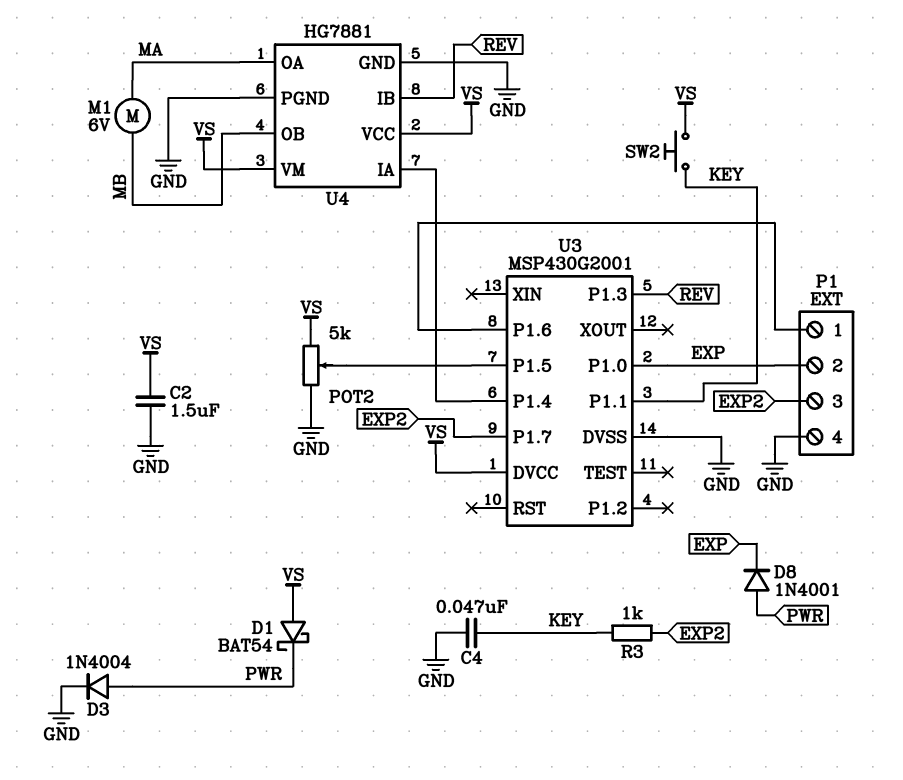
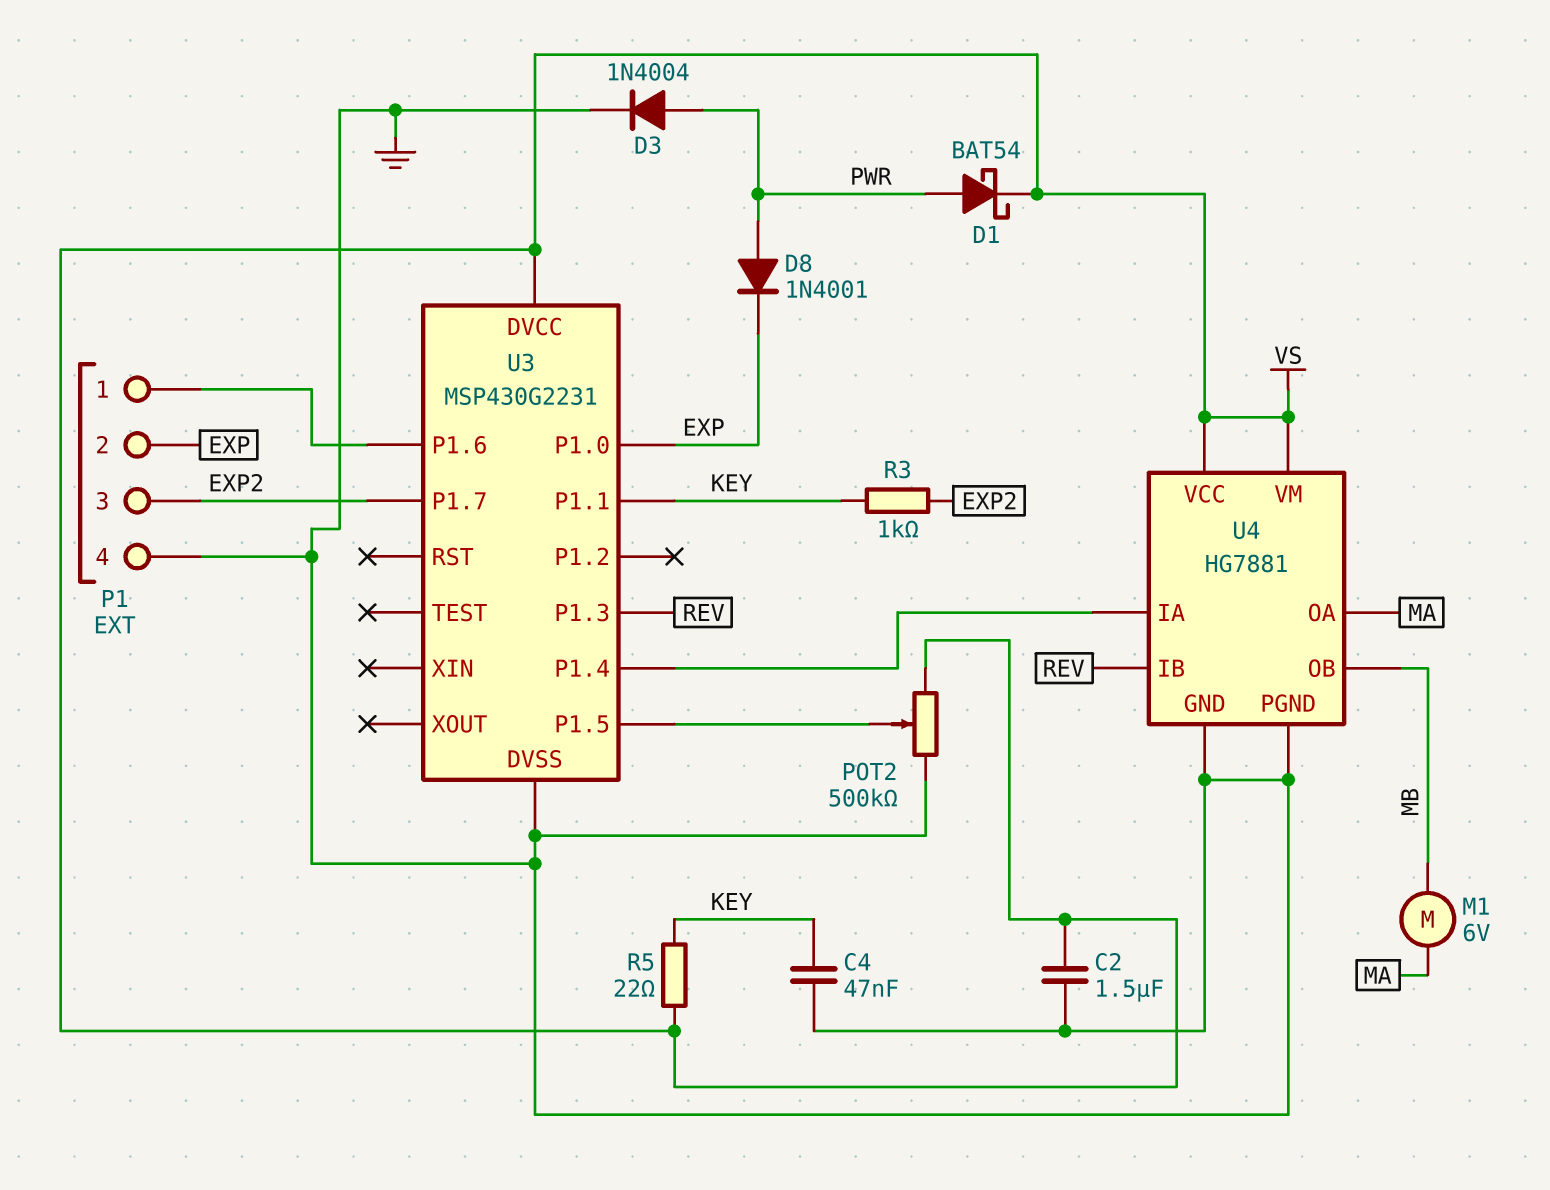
D1: schottky BAT54 (A VS, K PWR) -> schottky BAT54 (A PWR, K VS)
POT2: 5k (GND, VS, wiper U3/P1.5) -> 500k (GND, VS, wiper U3/P1.5)
R5: none -> 22 (KEY, VS)
SW2: button (KEY, VS) -> none
U3: MSP430G2001 -> MSP430G2231

